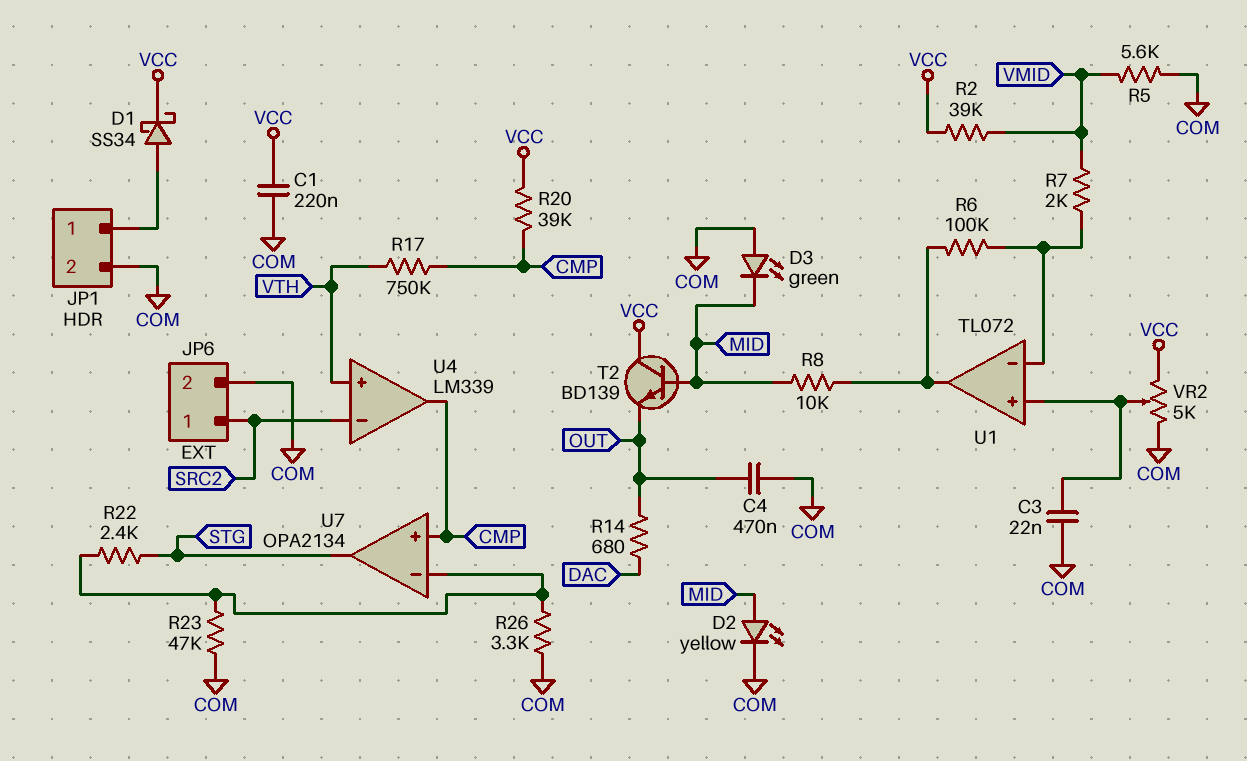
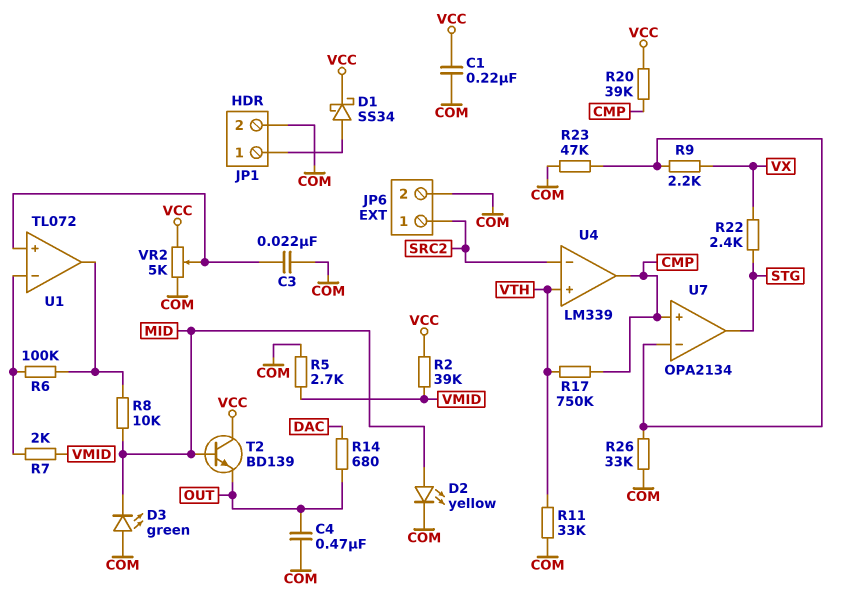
R5: 5.6k (COM, VMID) -> 2.7k (COM, VMID)
R9: none -> 2.2k (U7/in-, VX)
R11: none -> 33k (COM, VTH)
R22: 2.4k (STG, U7/in-) -> 2.4k (STG, VX)
R26: 3.3k (COM, U7/in-) -> 33k (COM, U7/in-)

